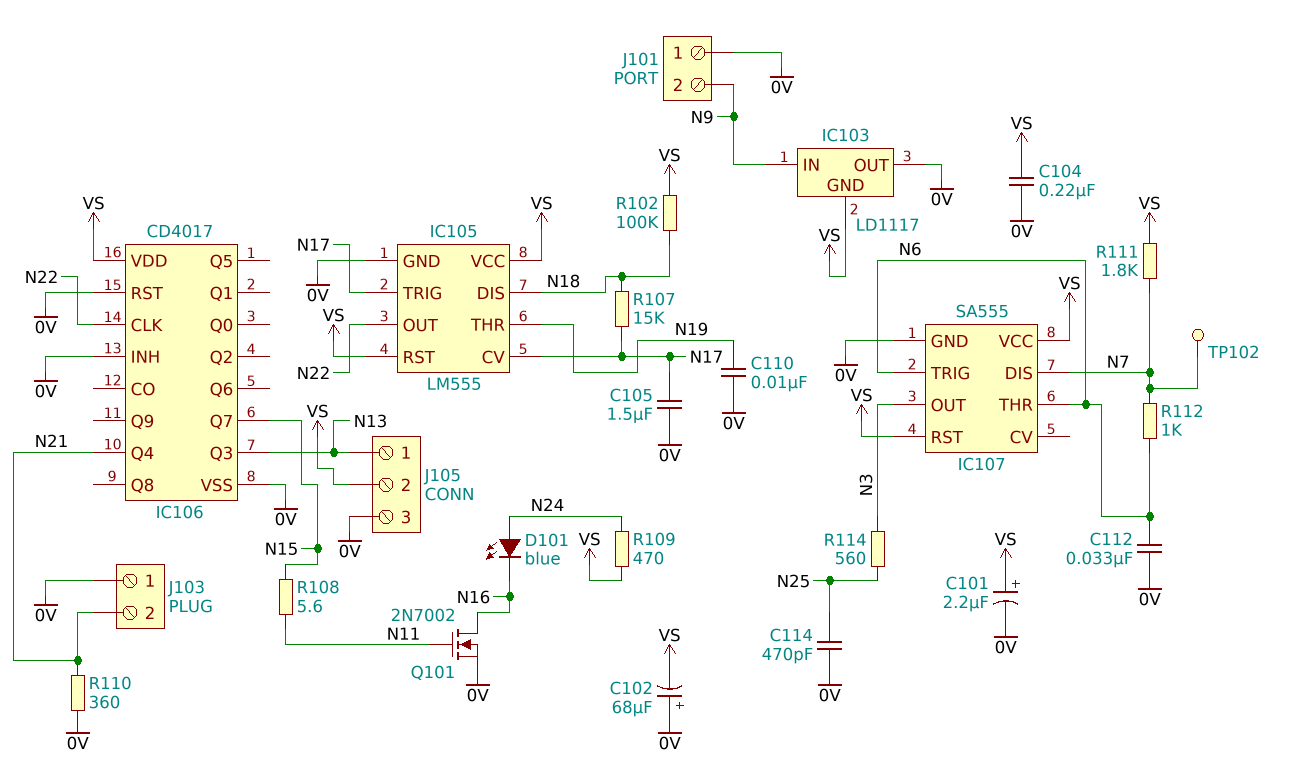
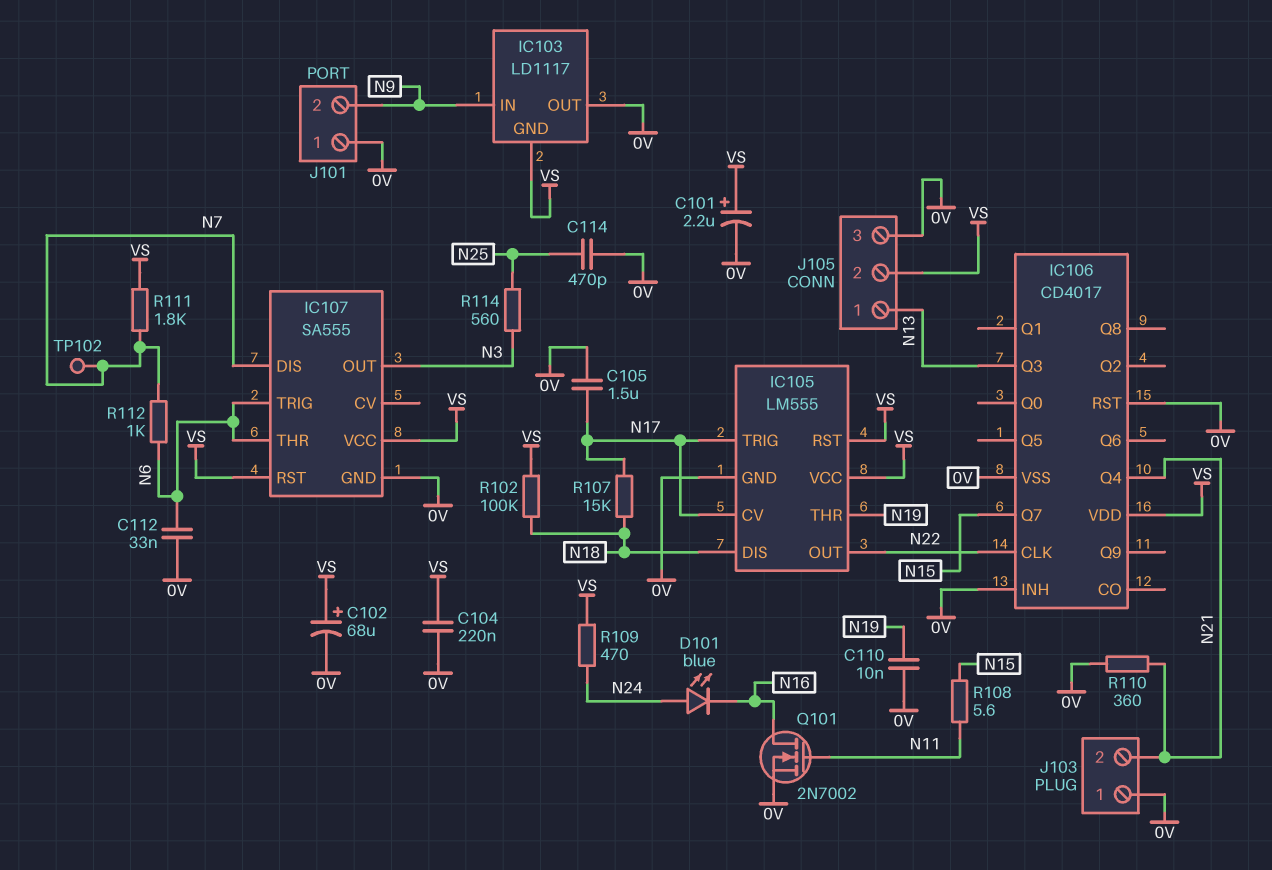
C102: 68uF (plus 0V, minus VS) -> 68uF (plus VS, minus 0V)

